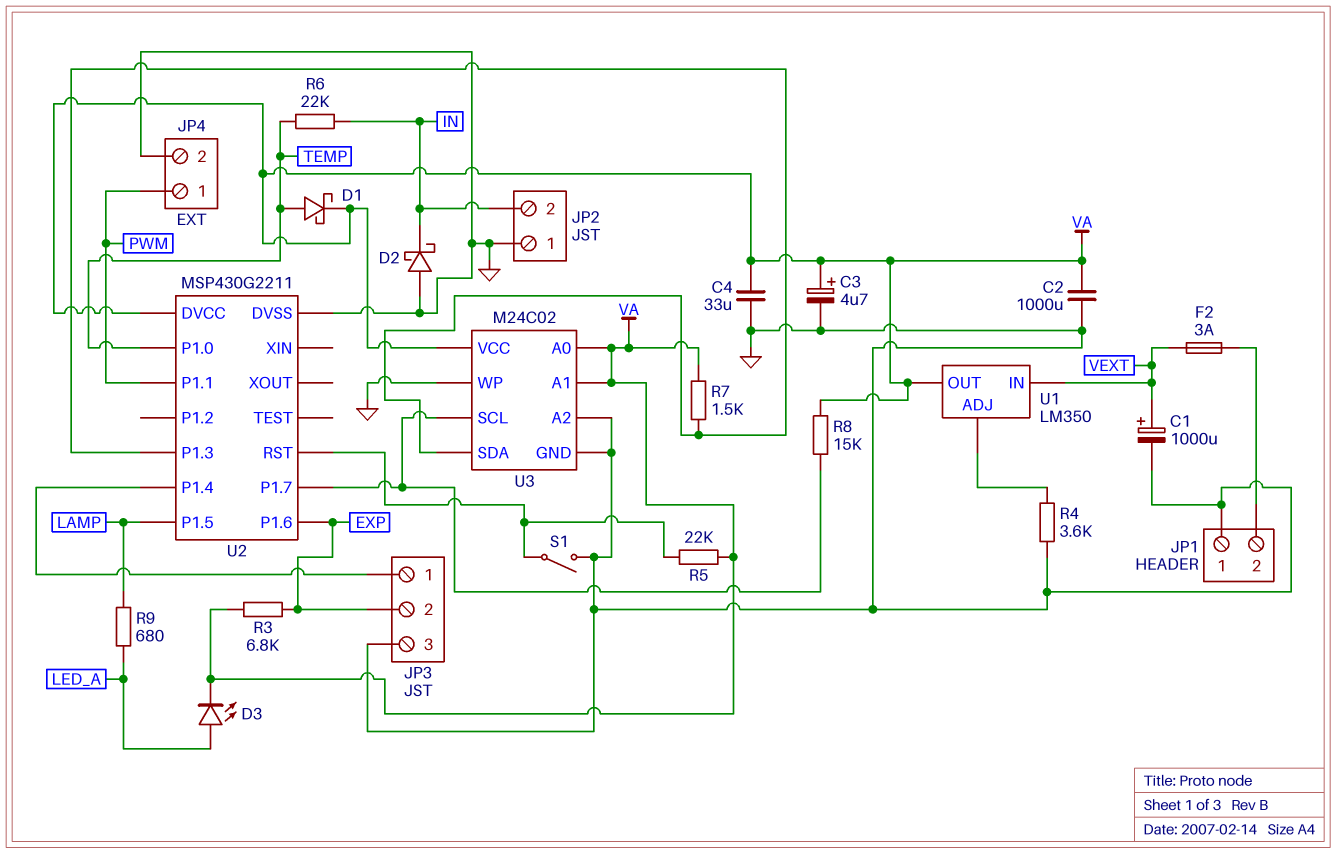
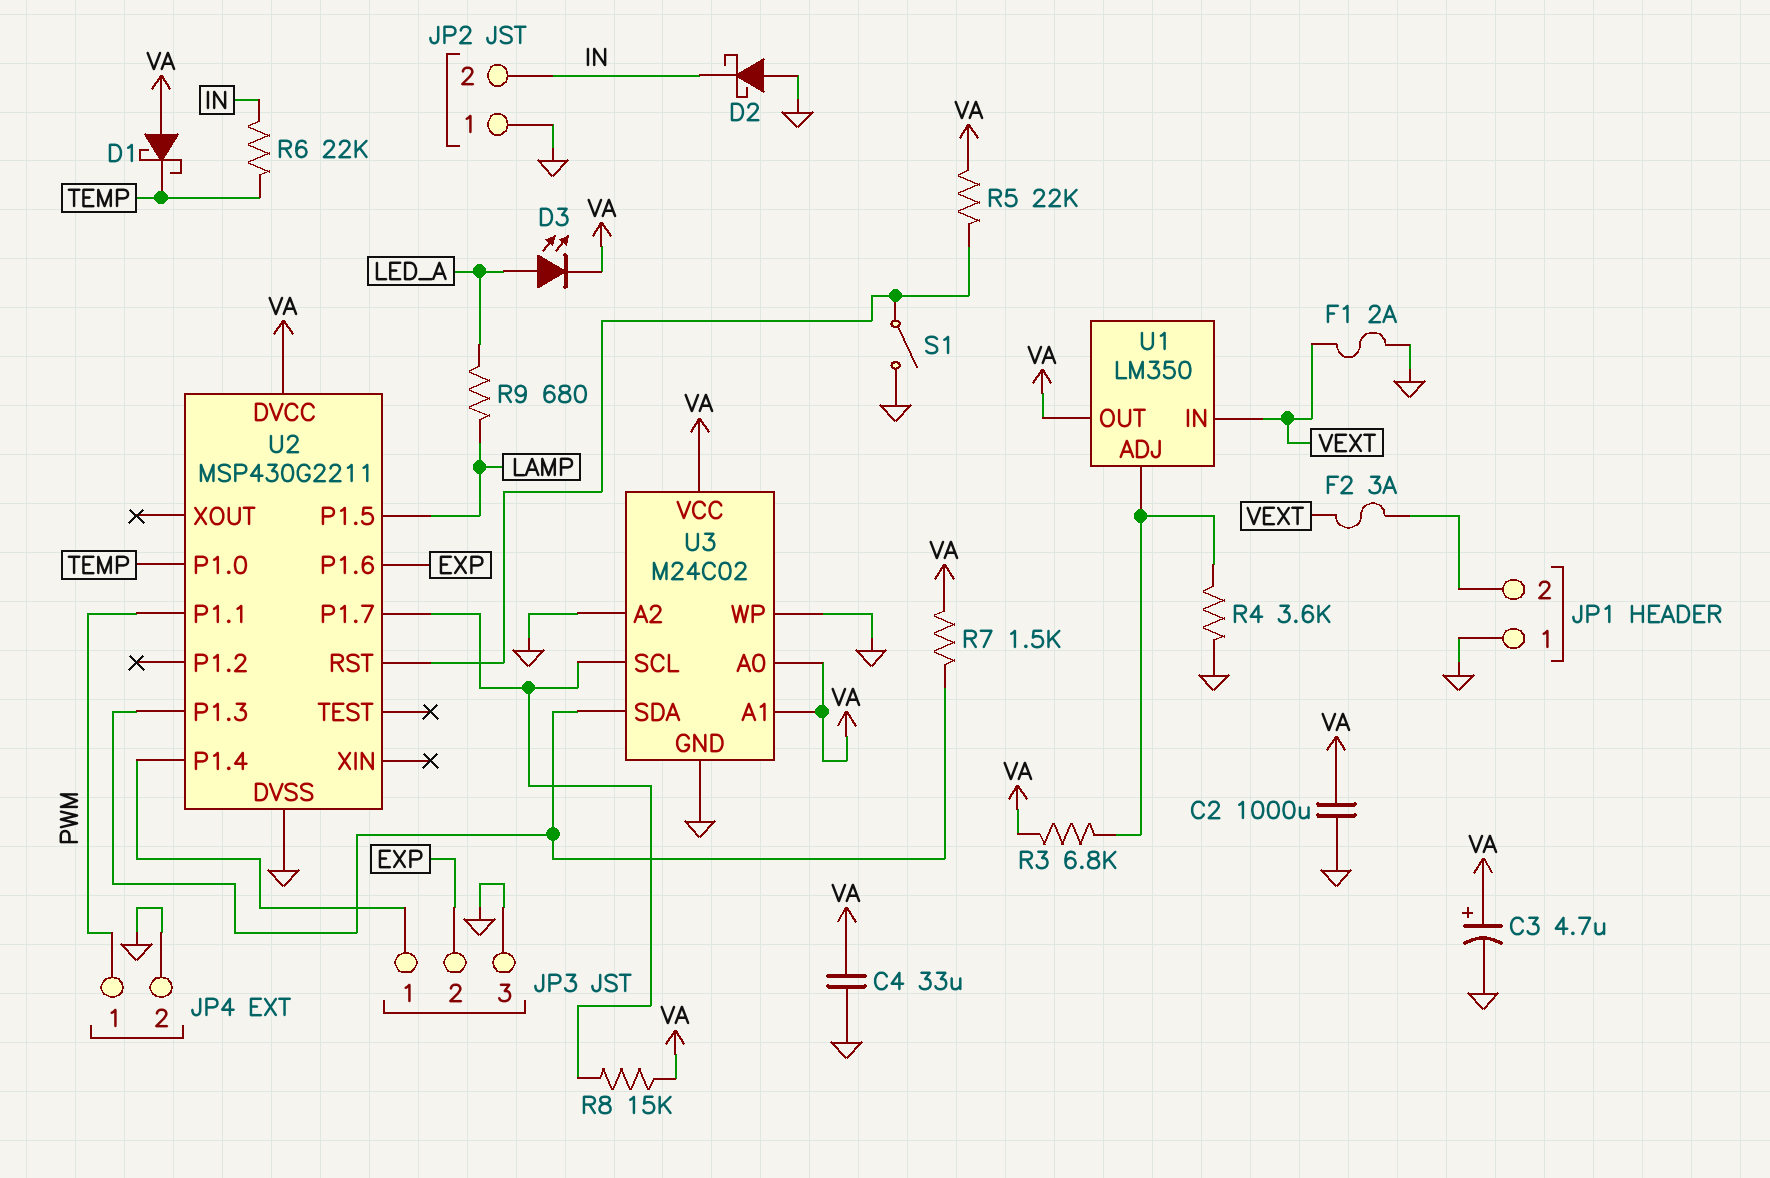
C1: 1000uF (plus VEXT, minus GND) -> none
D1: schottky (A TEMP, K VA) -> schottky (A VA, K TEMP)
F1: none -> 2A (GND, VEXT)
R3: 6.8k (EXP, VA) -> 6.8k (U1/ADJ, VA)

